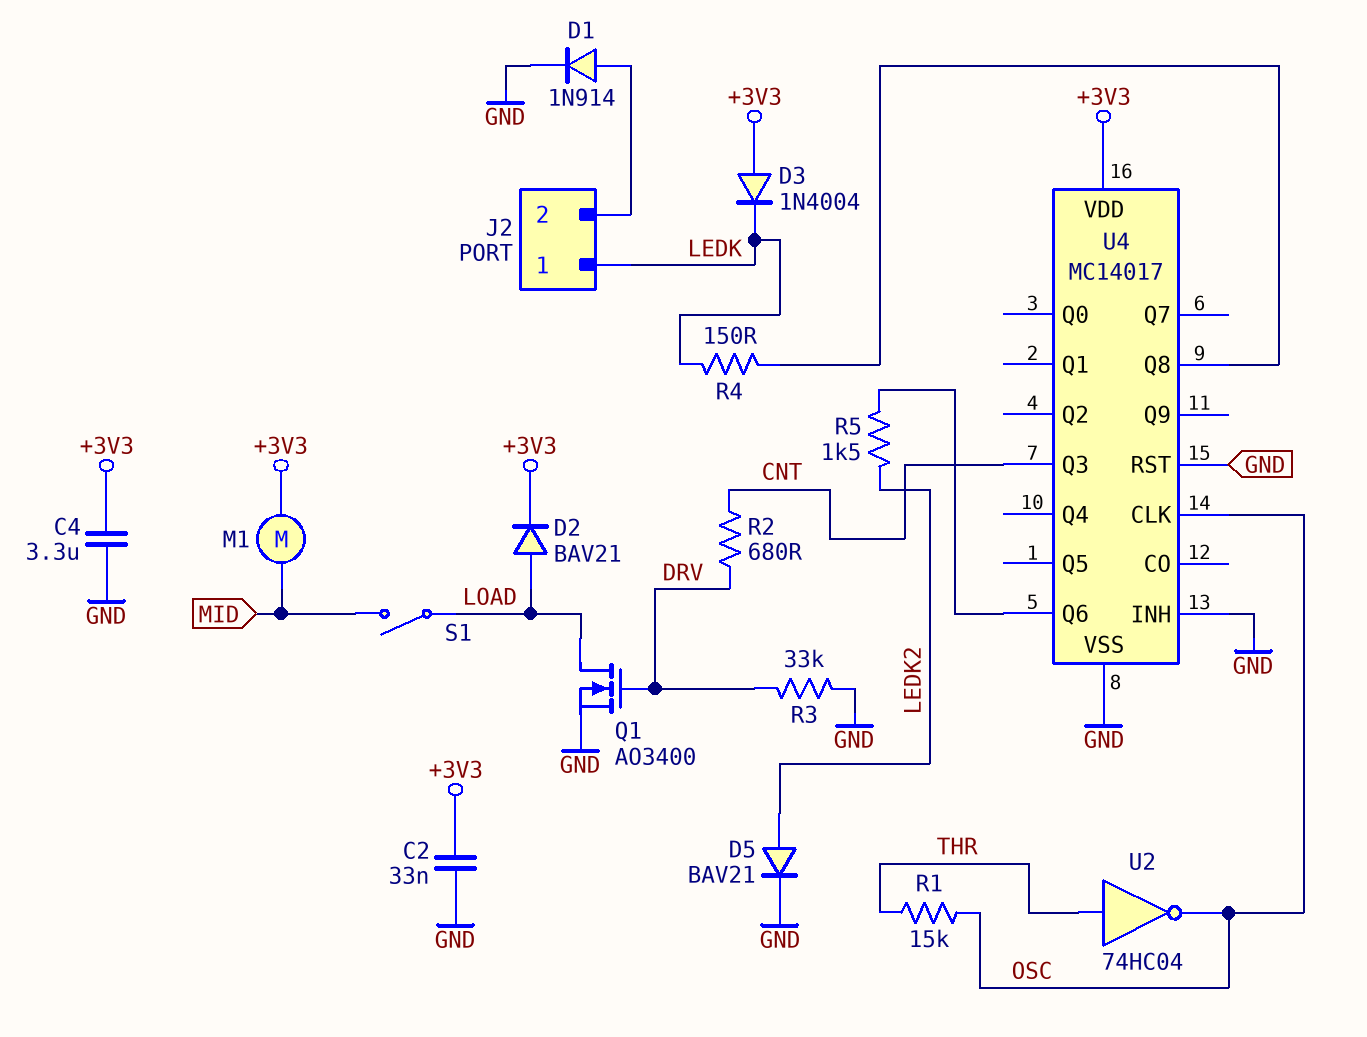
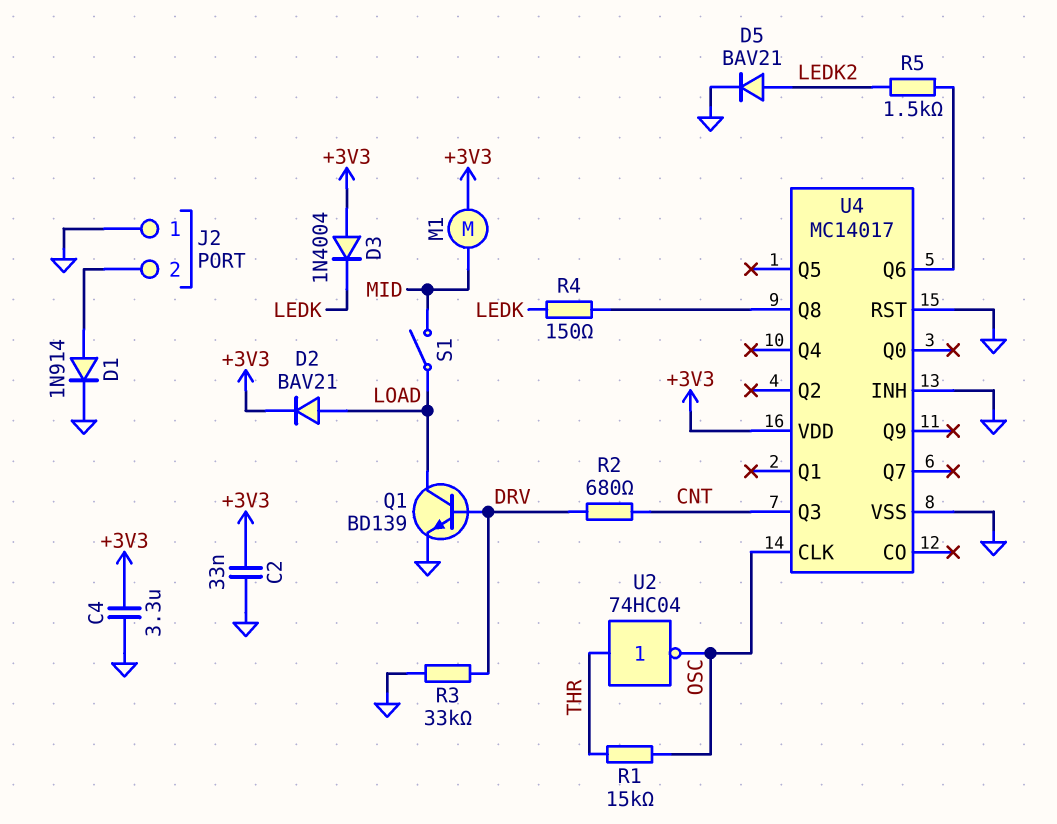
J2 pin 1: LEDK -> GND
Q1: NMOS AO3400 (G DRV, D LOAD, S GND) -> NPN BD139 (B DRV, C LOAD, E GND)

